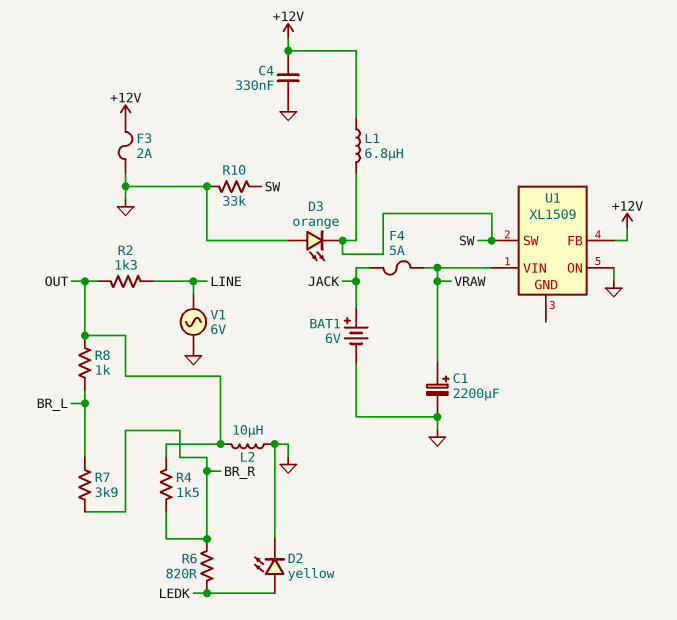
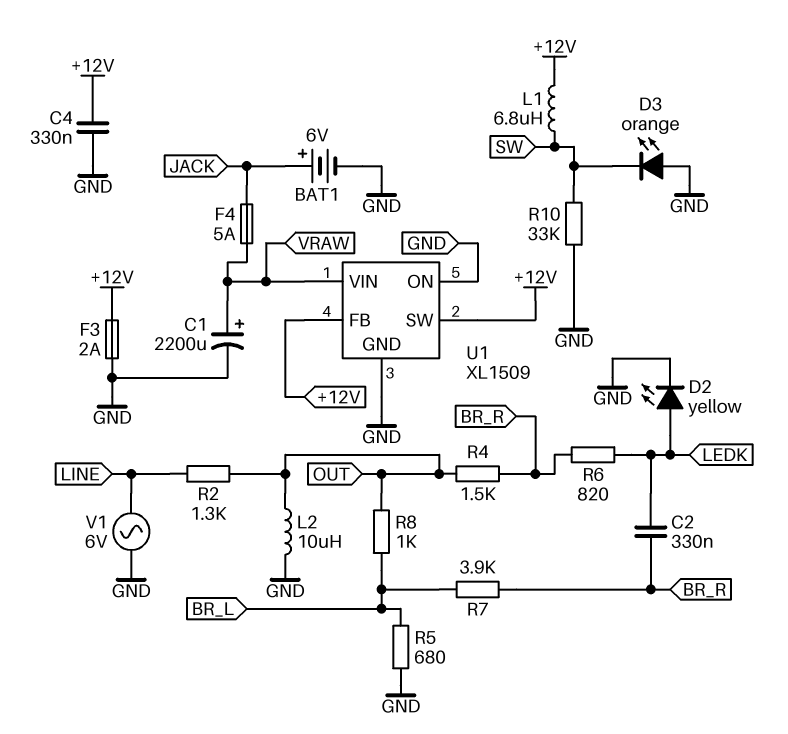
C2: none -> 330nF (BR_R, LEDK)
R5: none -> 680 (BR_L, GND)
U1 pin GND: none -> GND
U1 pin SW: SW -> +12V

